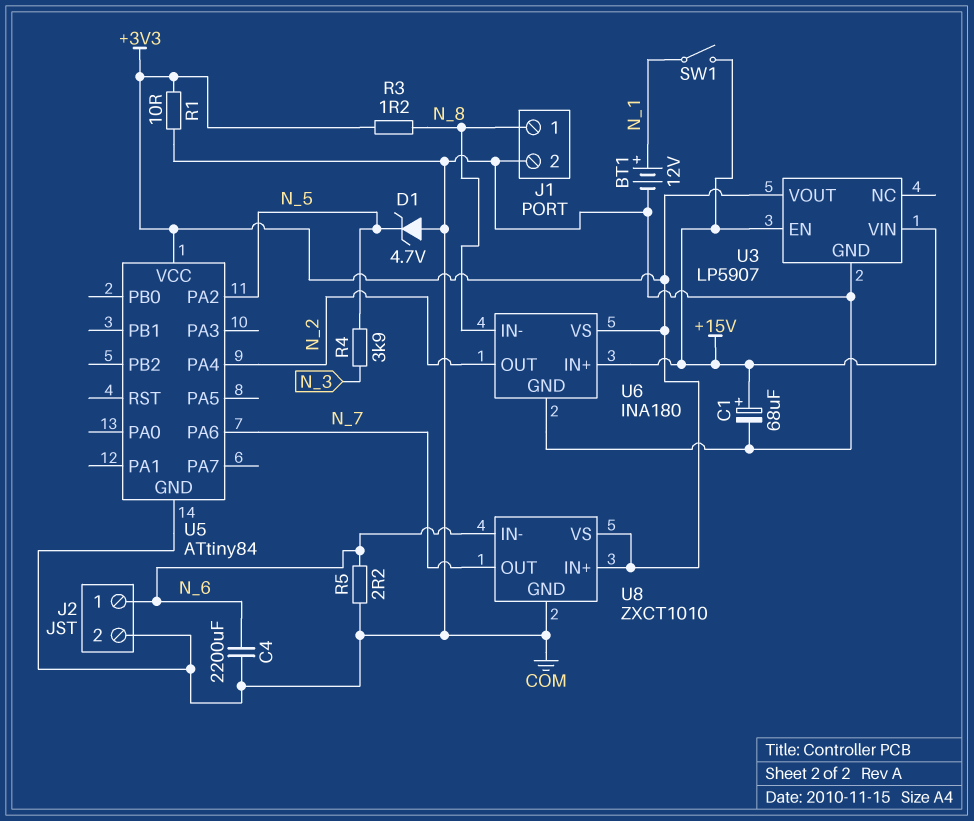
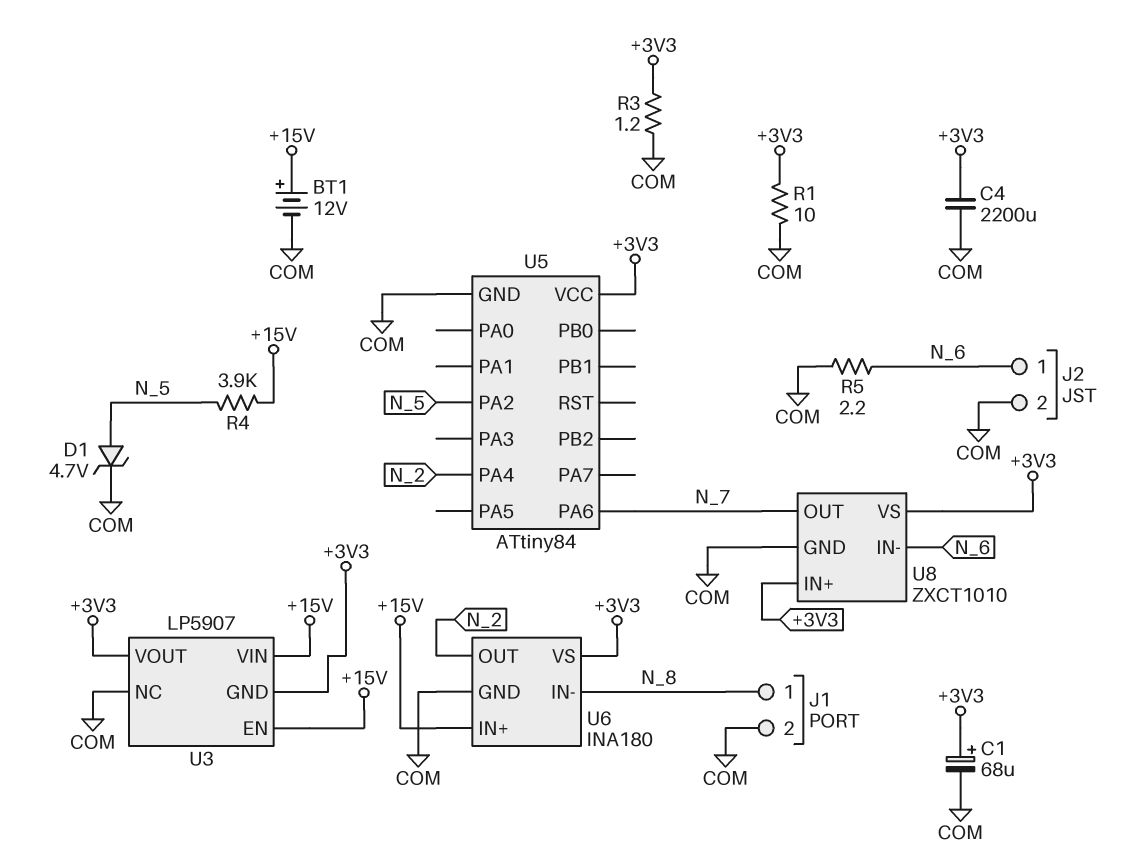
BT1: 12V (plus N_1, minus COM) -> 12V (plus +15V, minus COM)
C1: 68uF (plus +15V, minus COM) -> 68uF (plus +3V3, minus COM)
C4: 2200uF (COM, N_6) -> 2200uF (+3V3, COM)
D1: zener 4.7V (A COM, K N_5) -> zener 4.7V (A N_5, K COM)
R3: 1.2 (+3V3, N_8) -> 1.2 (+3V3, COM)
R4: 3.9k (N_3, N_5) -> 3.9k (+15V, N_5)
SW1: switch (+15V, N_1) -> none
U3 pin GND: COM -> +3V3
U3 pin NC: none -> COM

